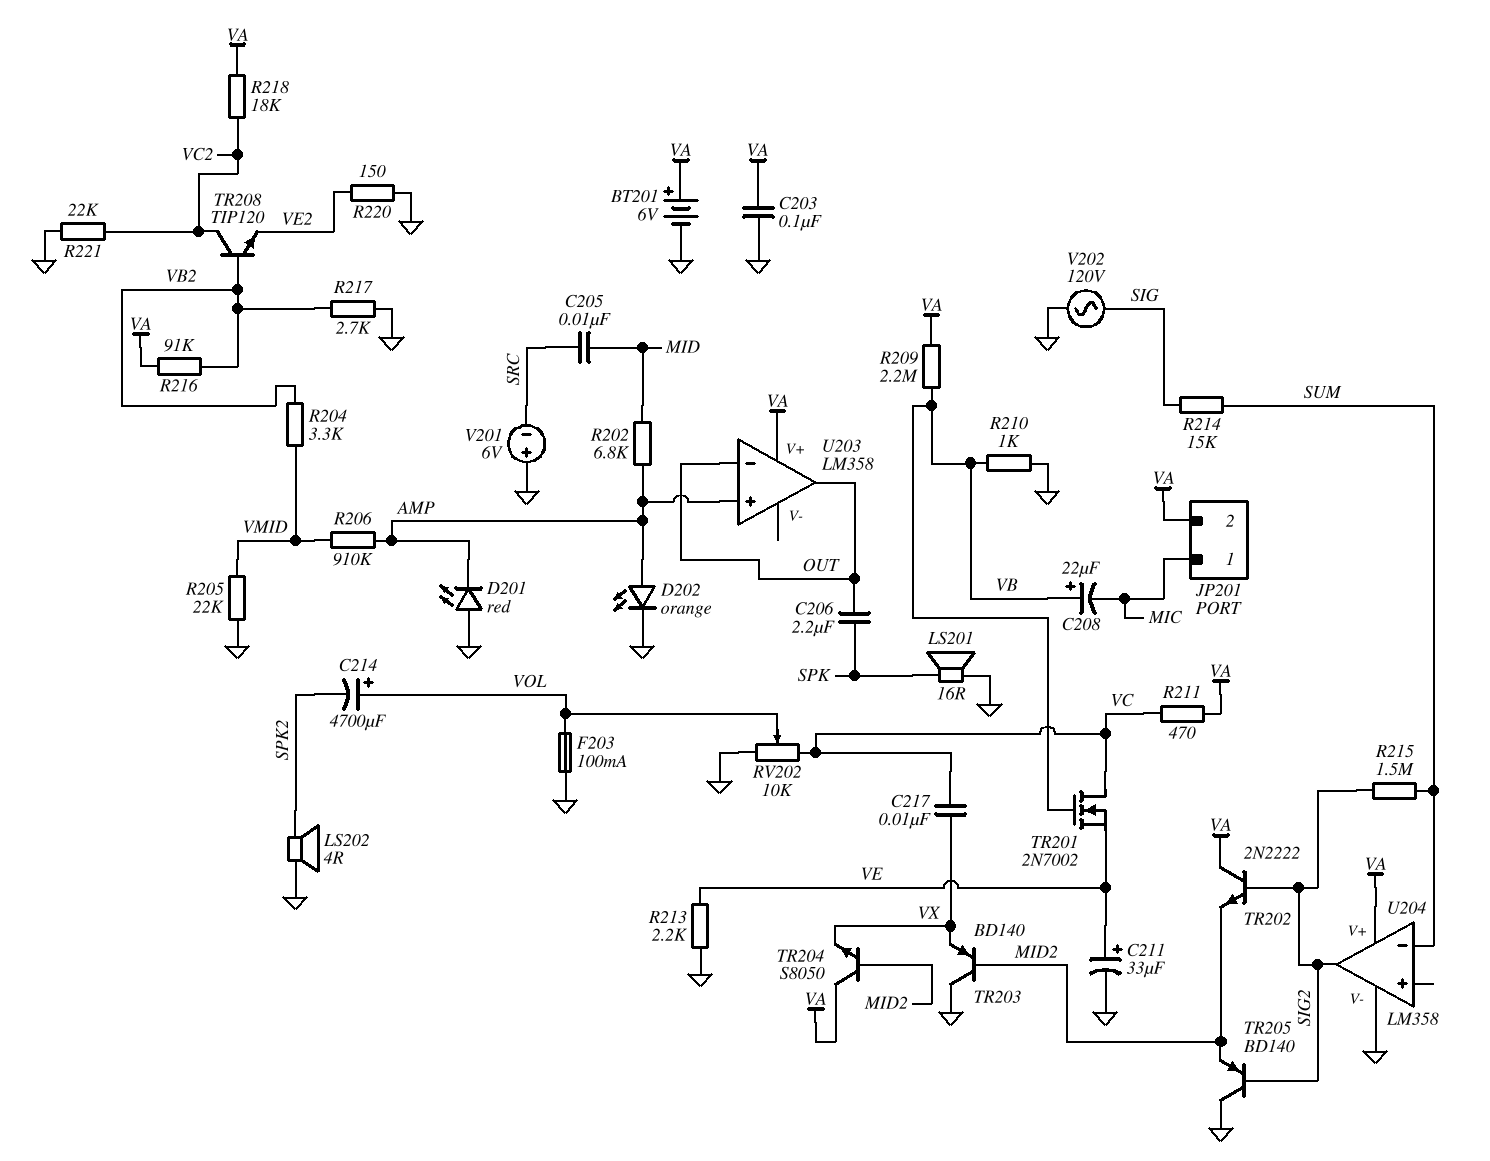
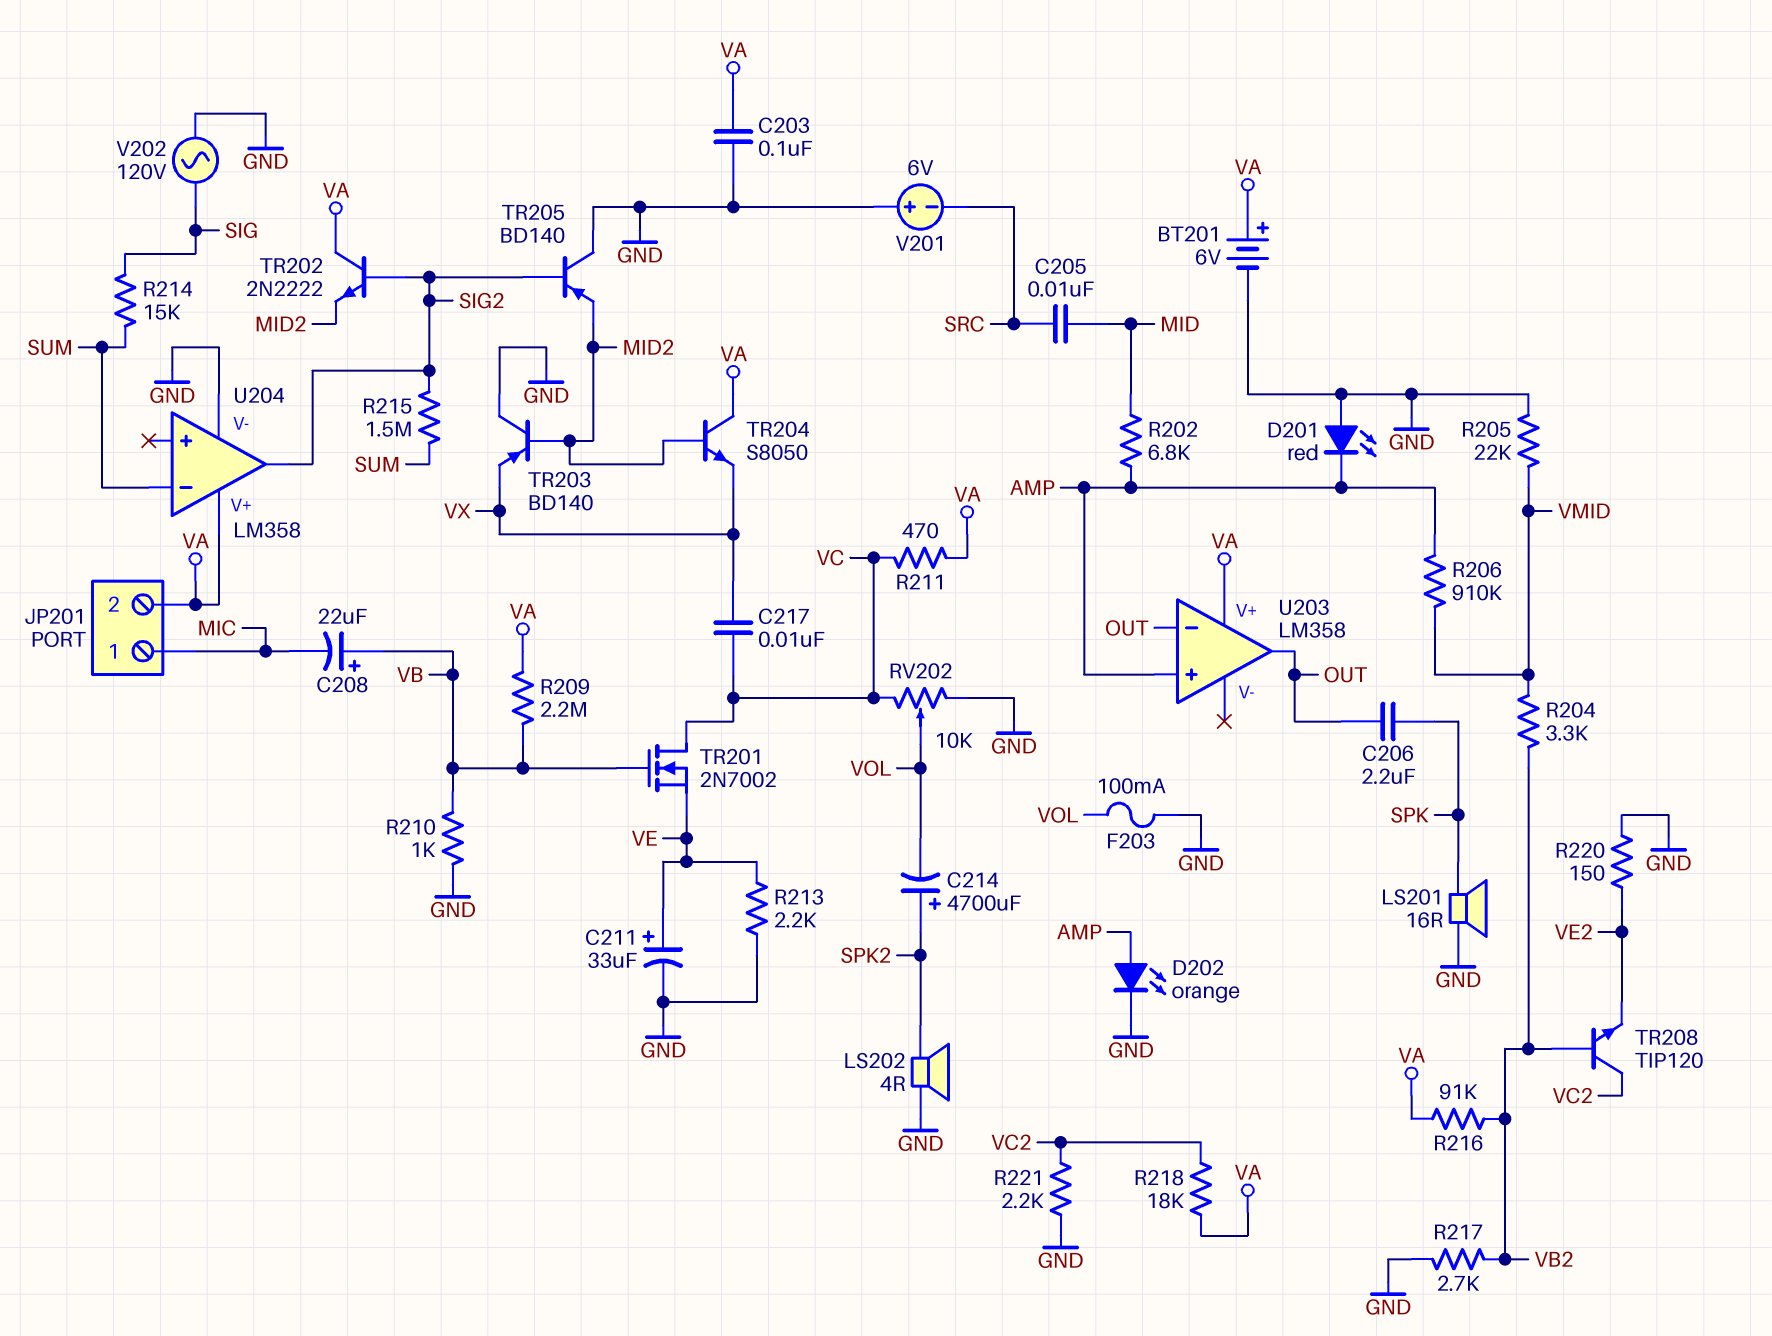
C214: 4700uF (plus VOL, minus SPK2) -> 4700uF (plus SPK2, minus VOL)
R221: 22k (GND, VC2) -> 2.2k (GND, VC2)

